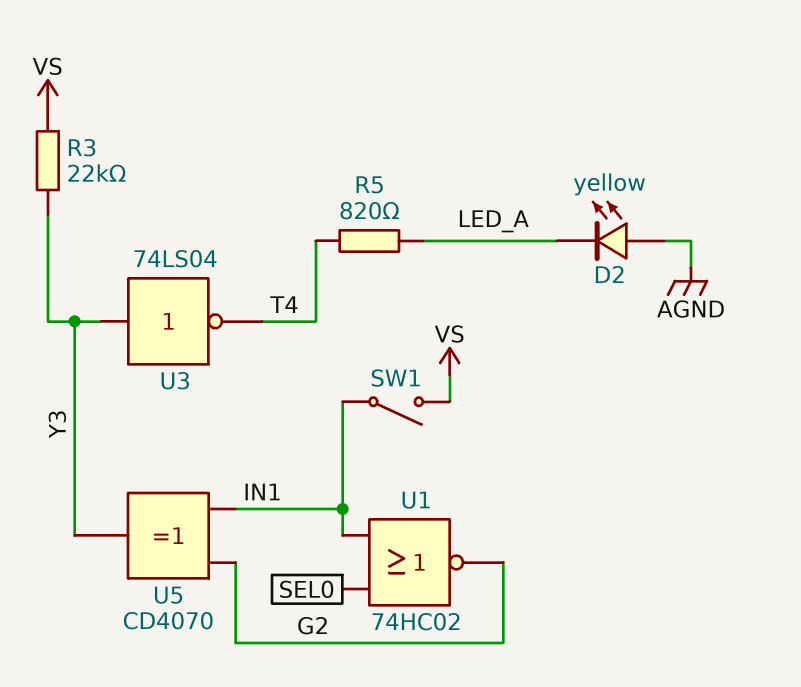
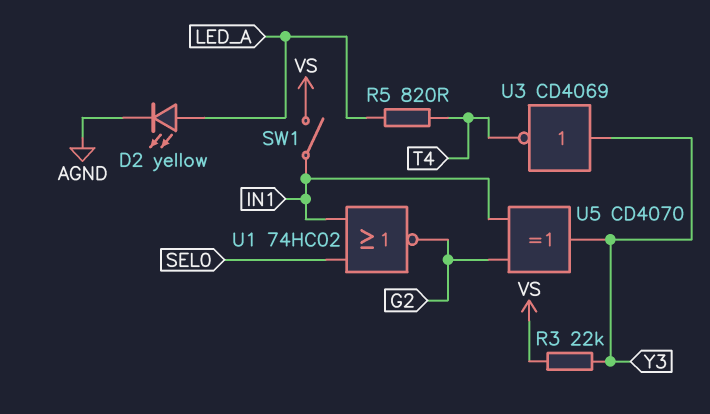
D2: LED yellow (A AGND, K LED_A) -> LED yellow (A LED_A, K AGND)
U3: NOT 74LS04 (in Y3, out T4) -> NOT CD4069 (in Y3, out T4)

